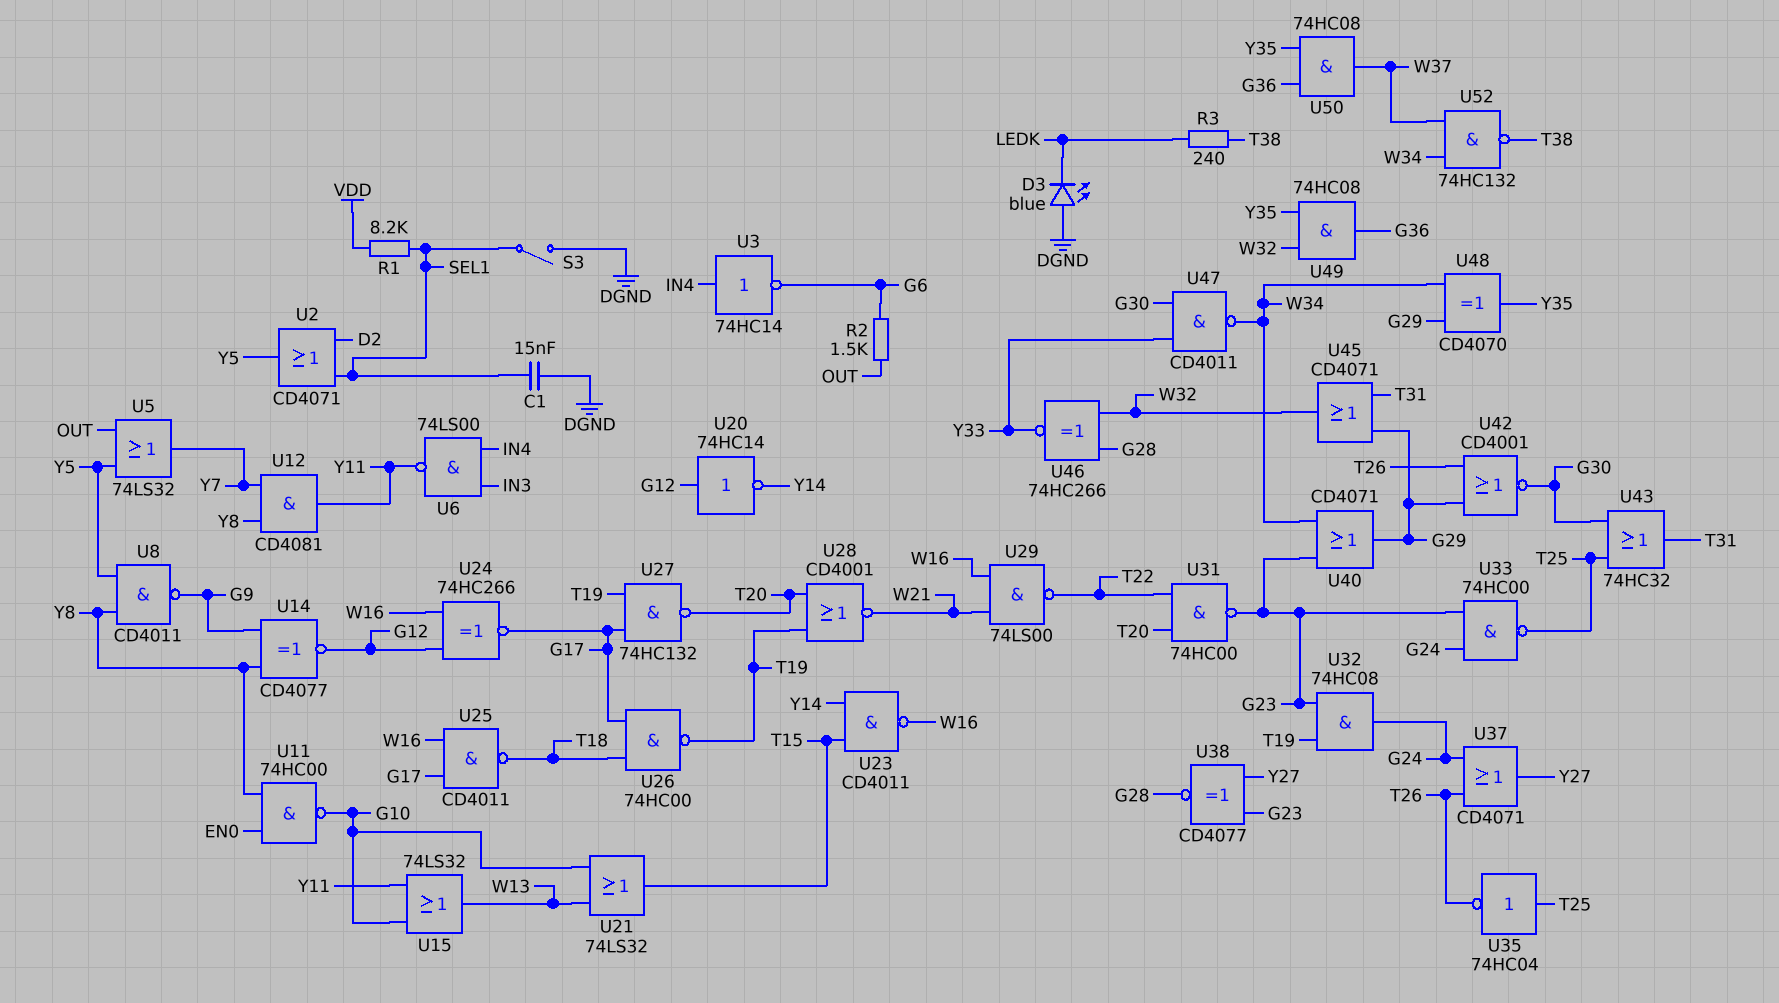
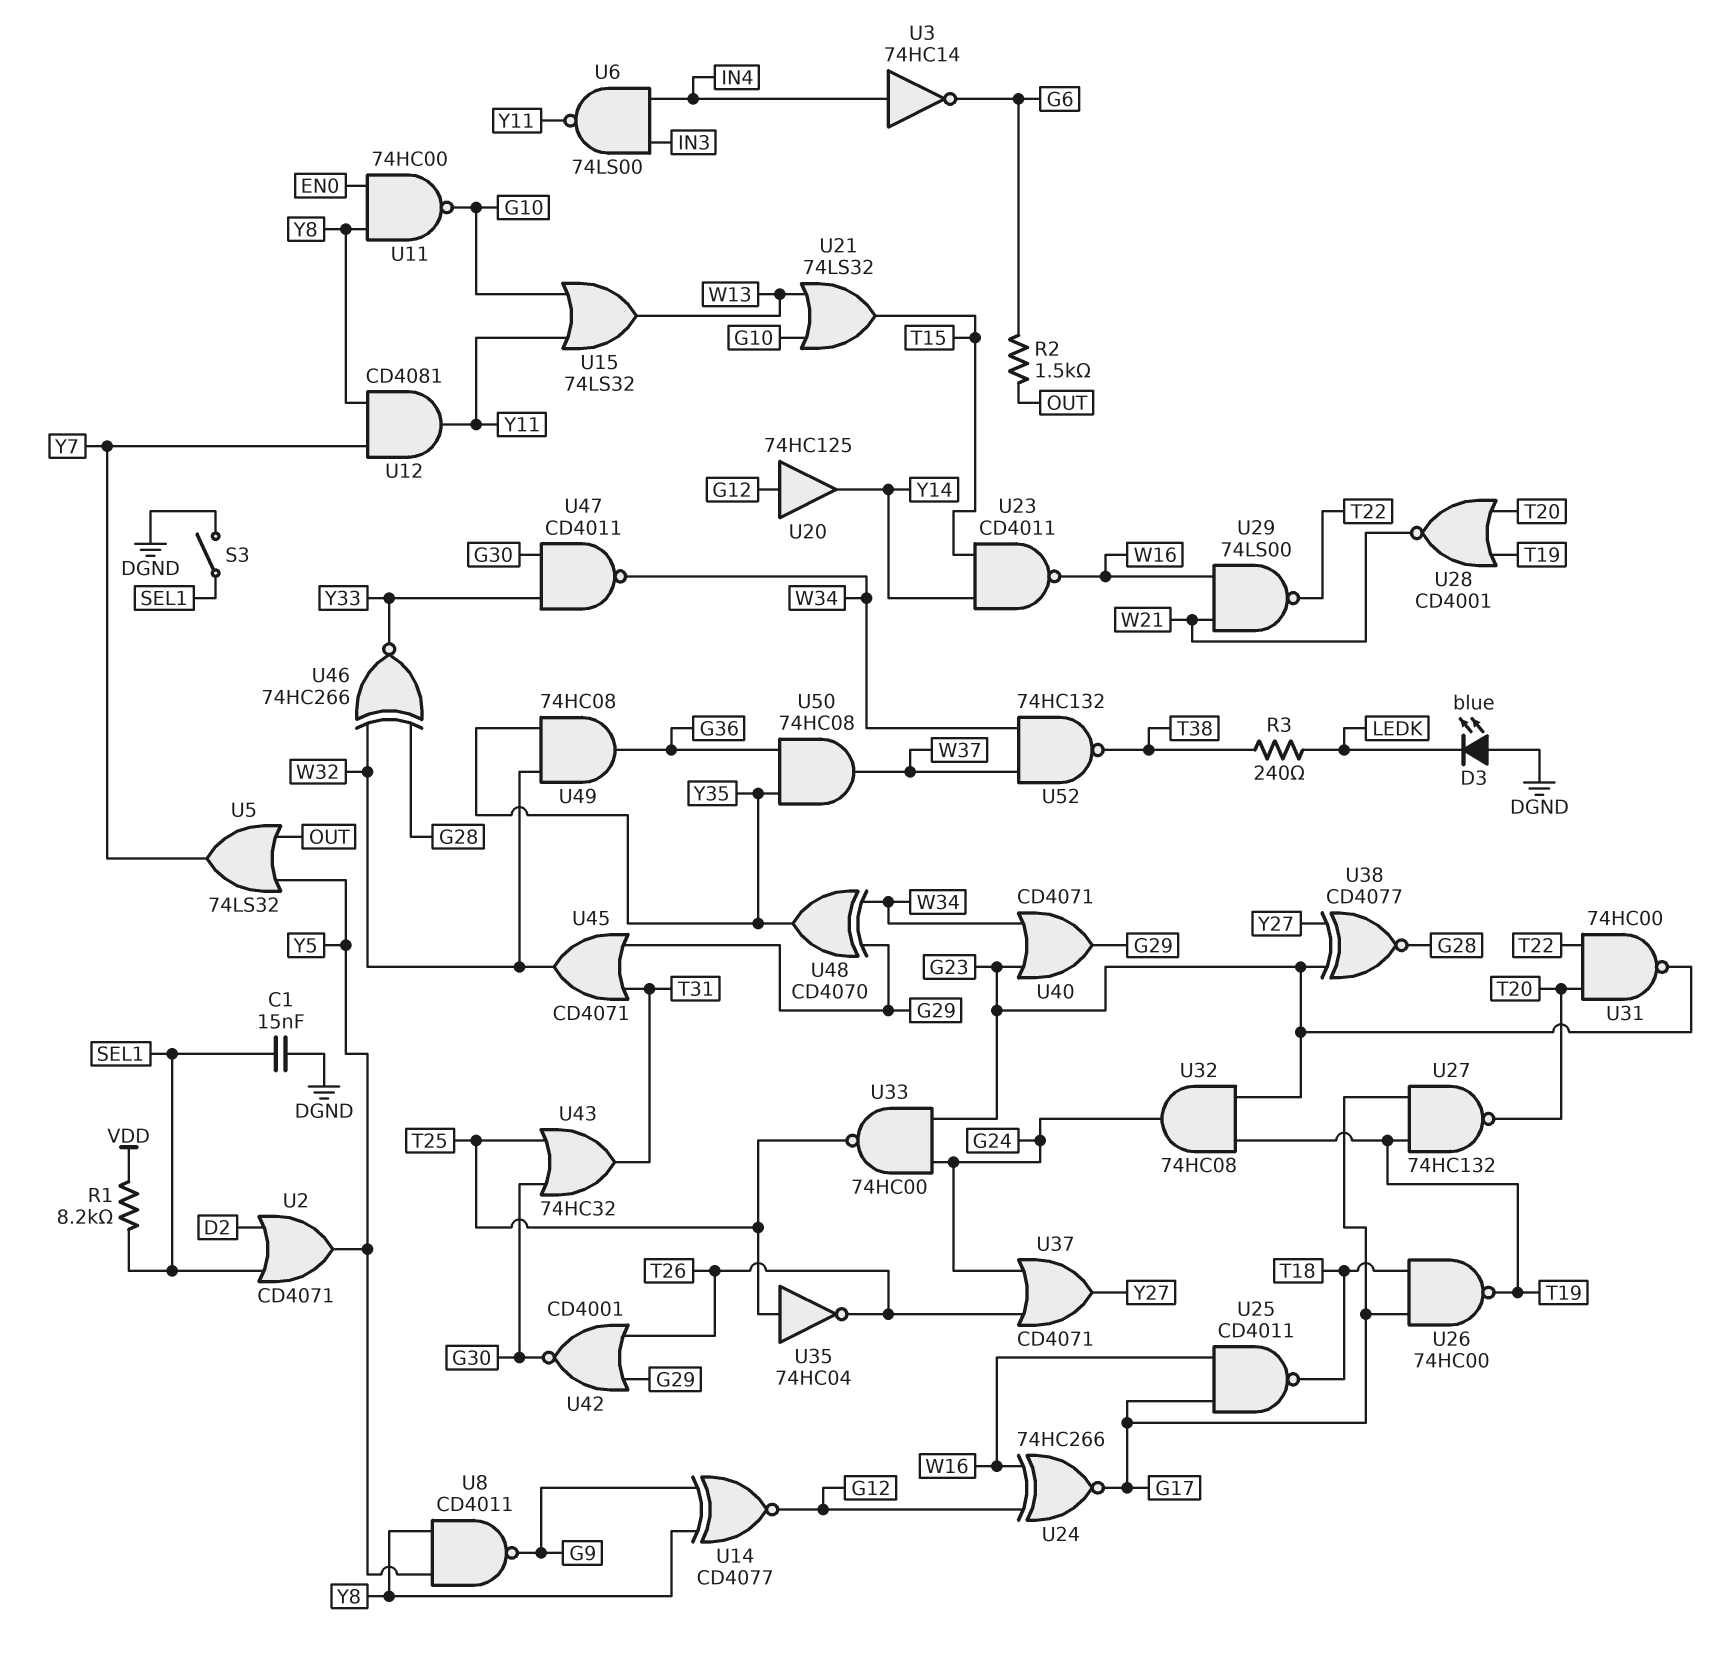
U20: NOT 74HC14 (in G12, out Y14) -> buffer 74HC125 (in G12, out Y14)

